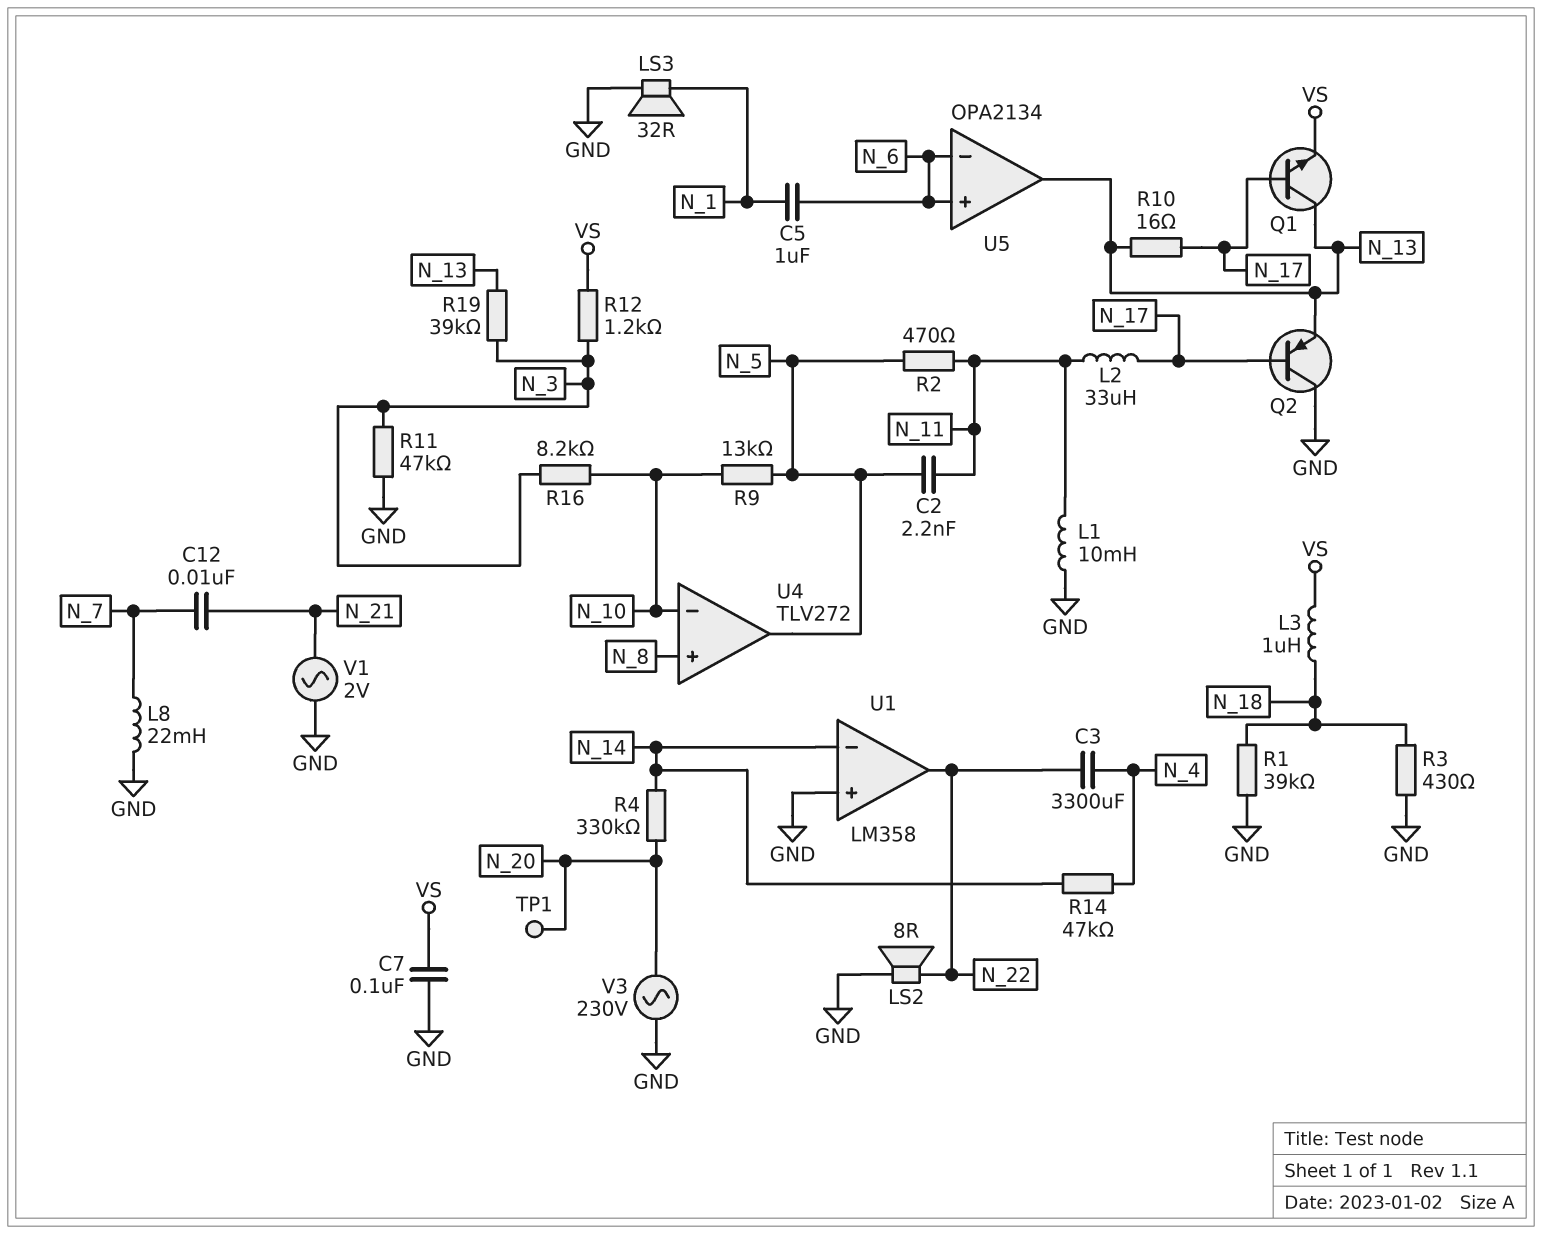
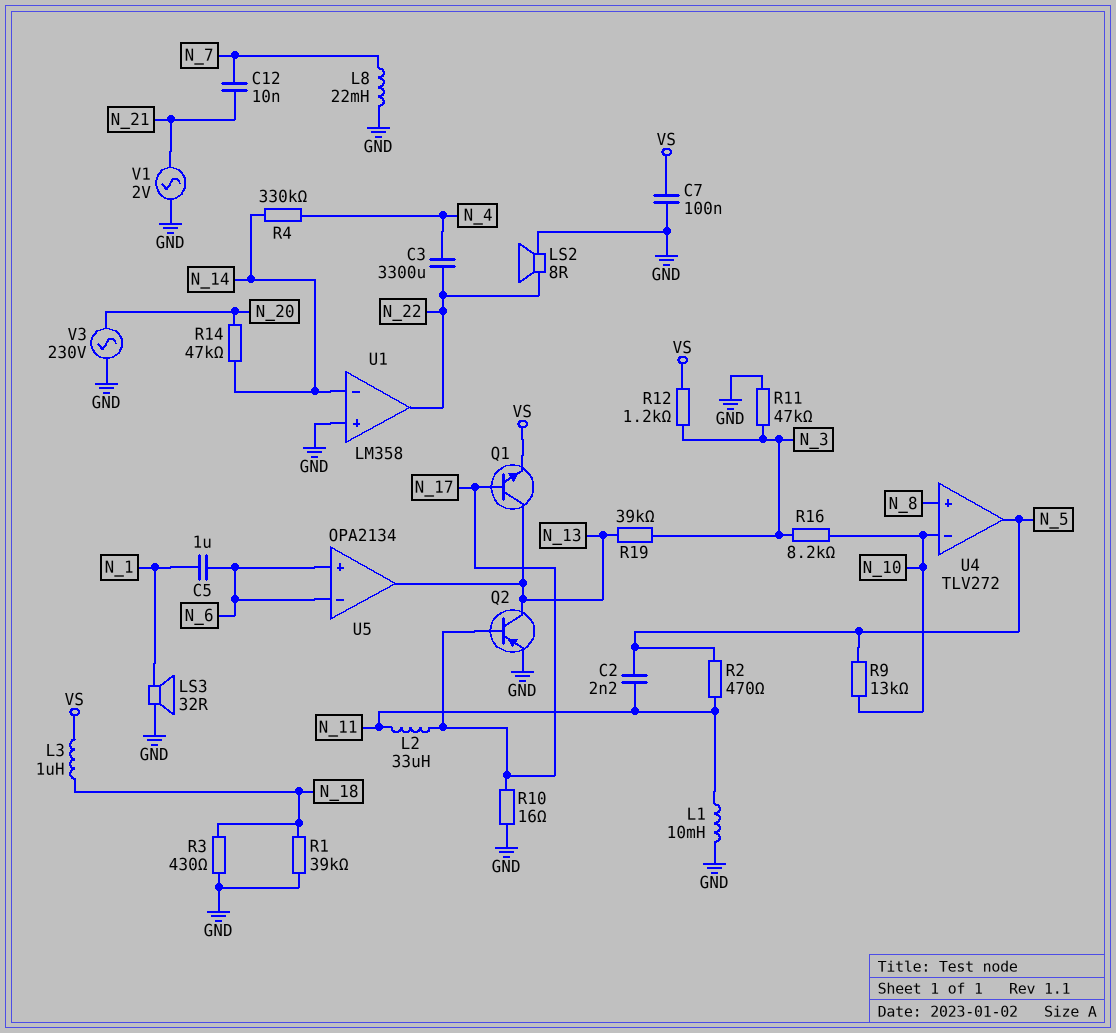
Q2: PNP (B N_17, C GND, E N_13) -> PNP (B N_17, C N_13, E GND)
R4: 330k (N_14, N_20) -> 330k (N_4, N_14)
R10: 16 (N_13, N_17) -> 16 (GND, N_17)
R14: 47k (N_4, N_14) -> 47k (N_14, N_20)
TP1: test point (N_20) -> none

